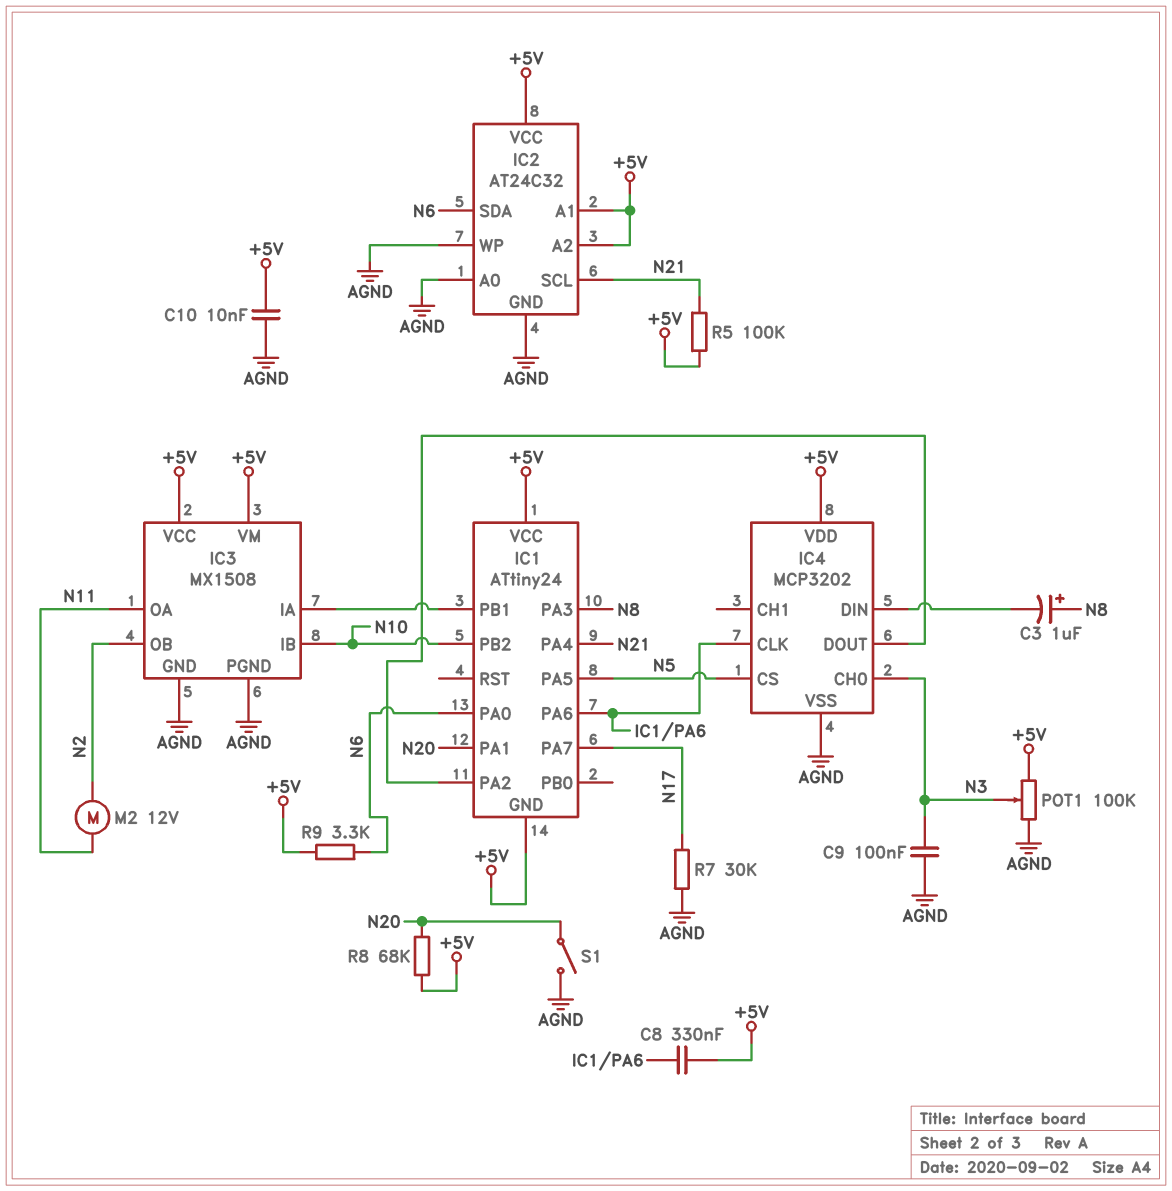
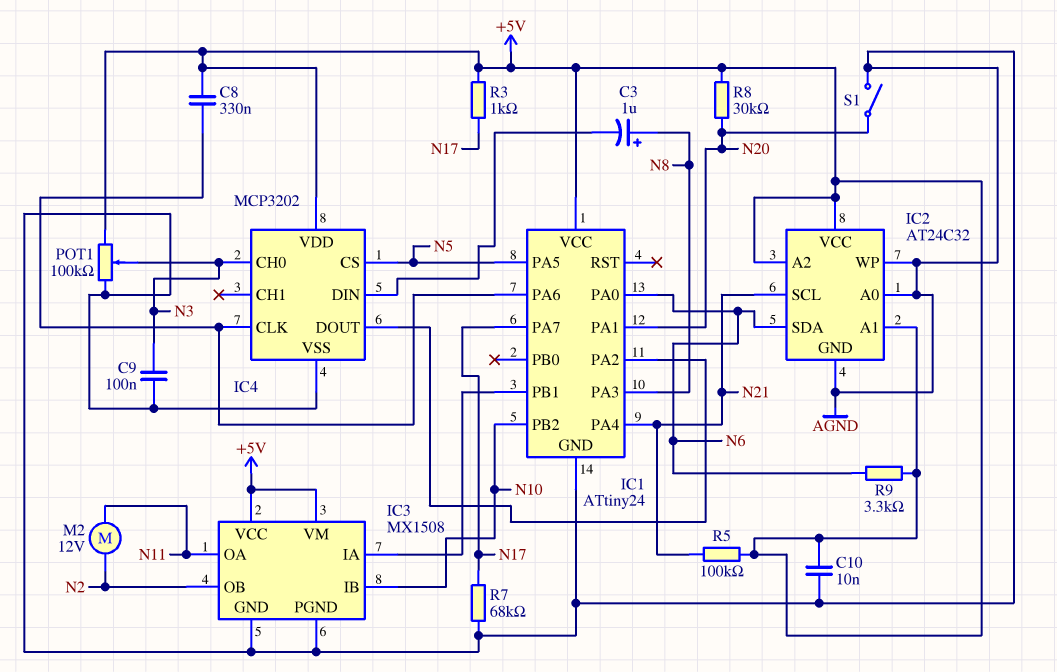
IC1 pin GND: +5V -> AGND
R3: none -> 1k (+5V, N17)
R7: 30k (AGND, N17) -> 68k (AGND, N17)
R8: 68k (+5V, N20) -> 30k (+5V, N20)

